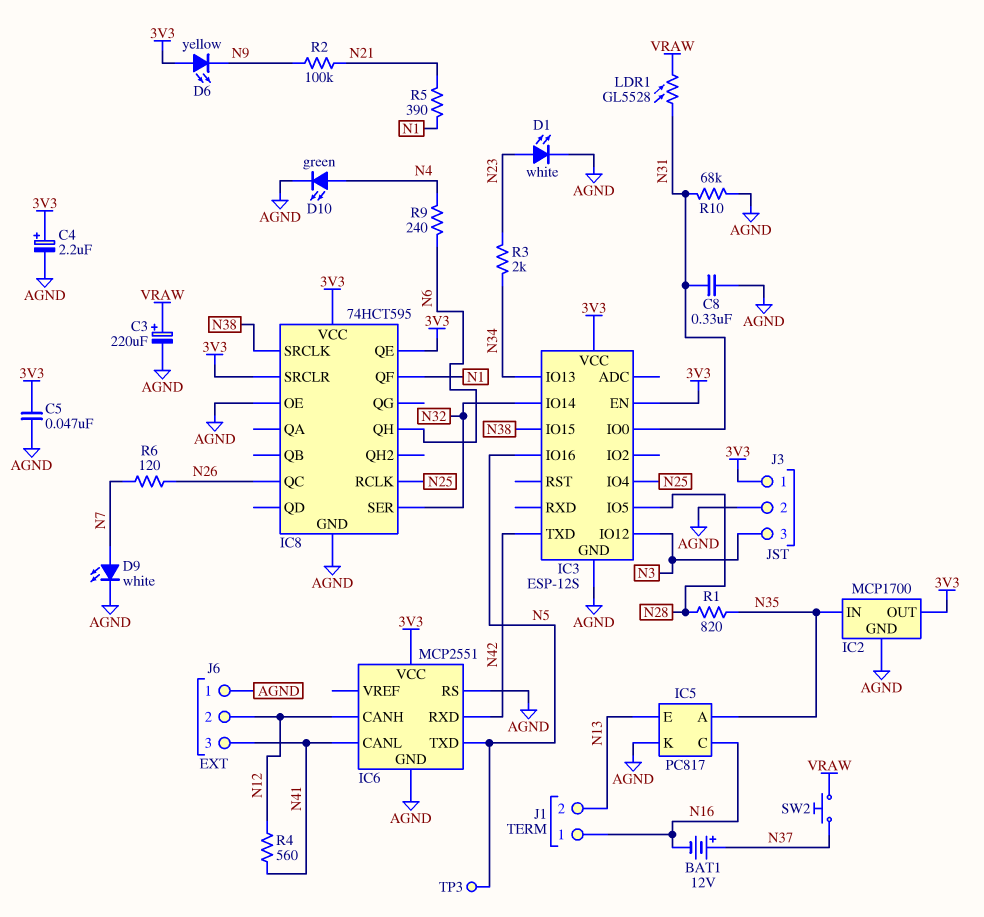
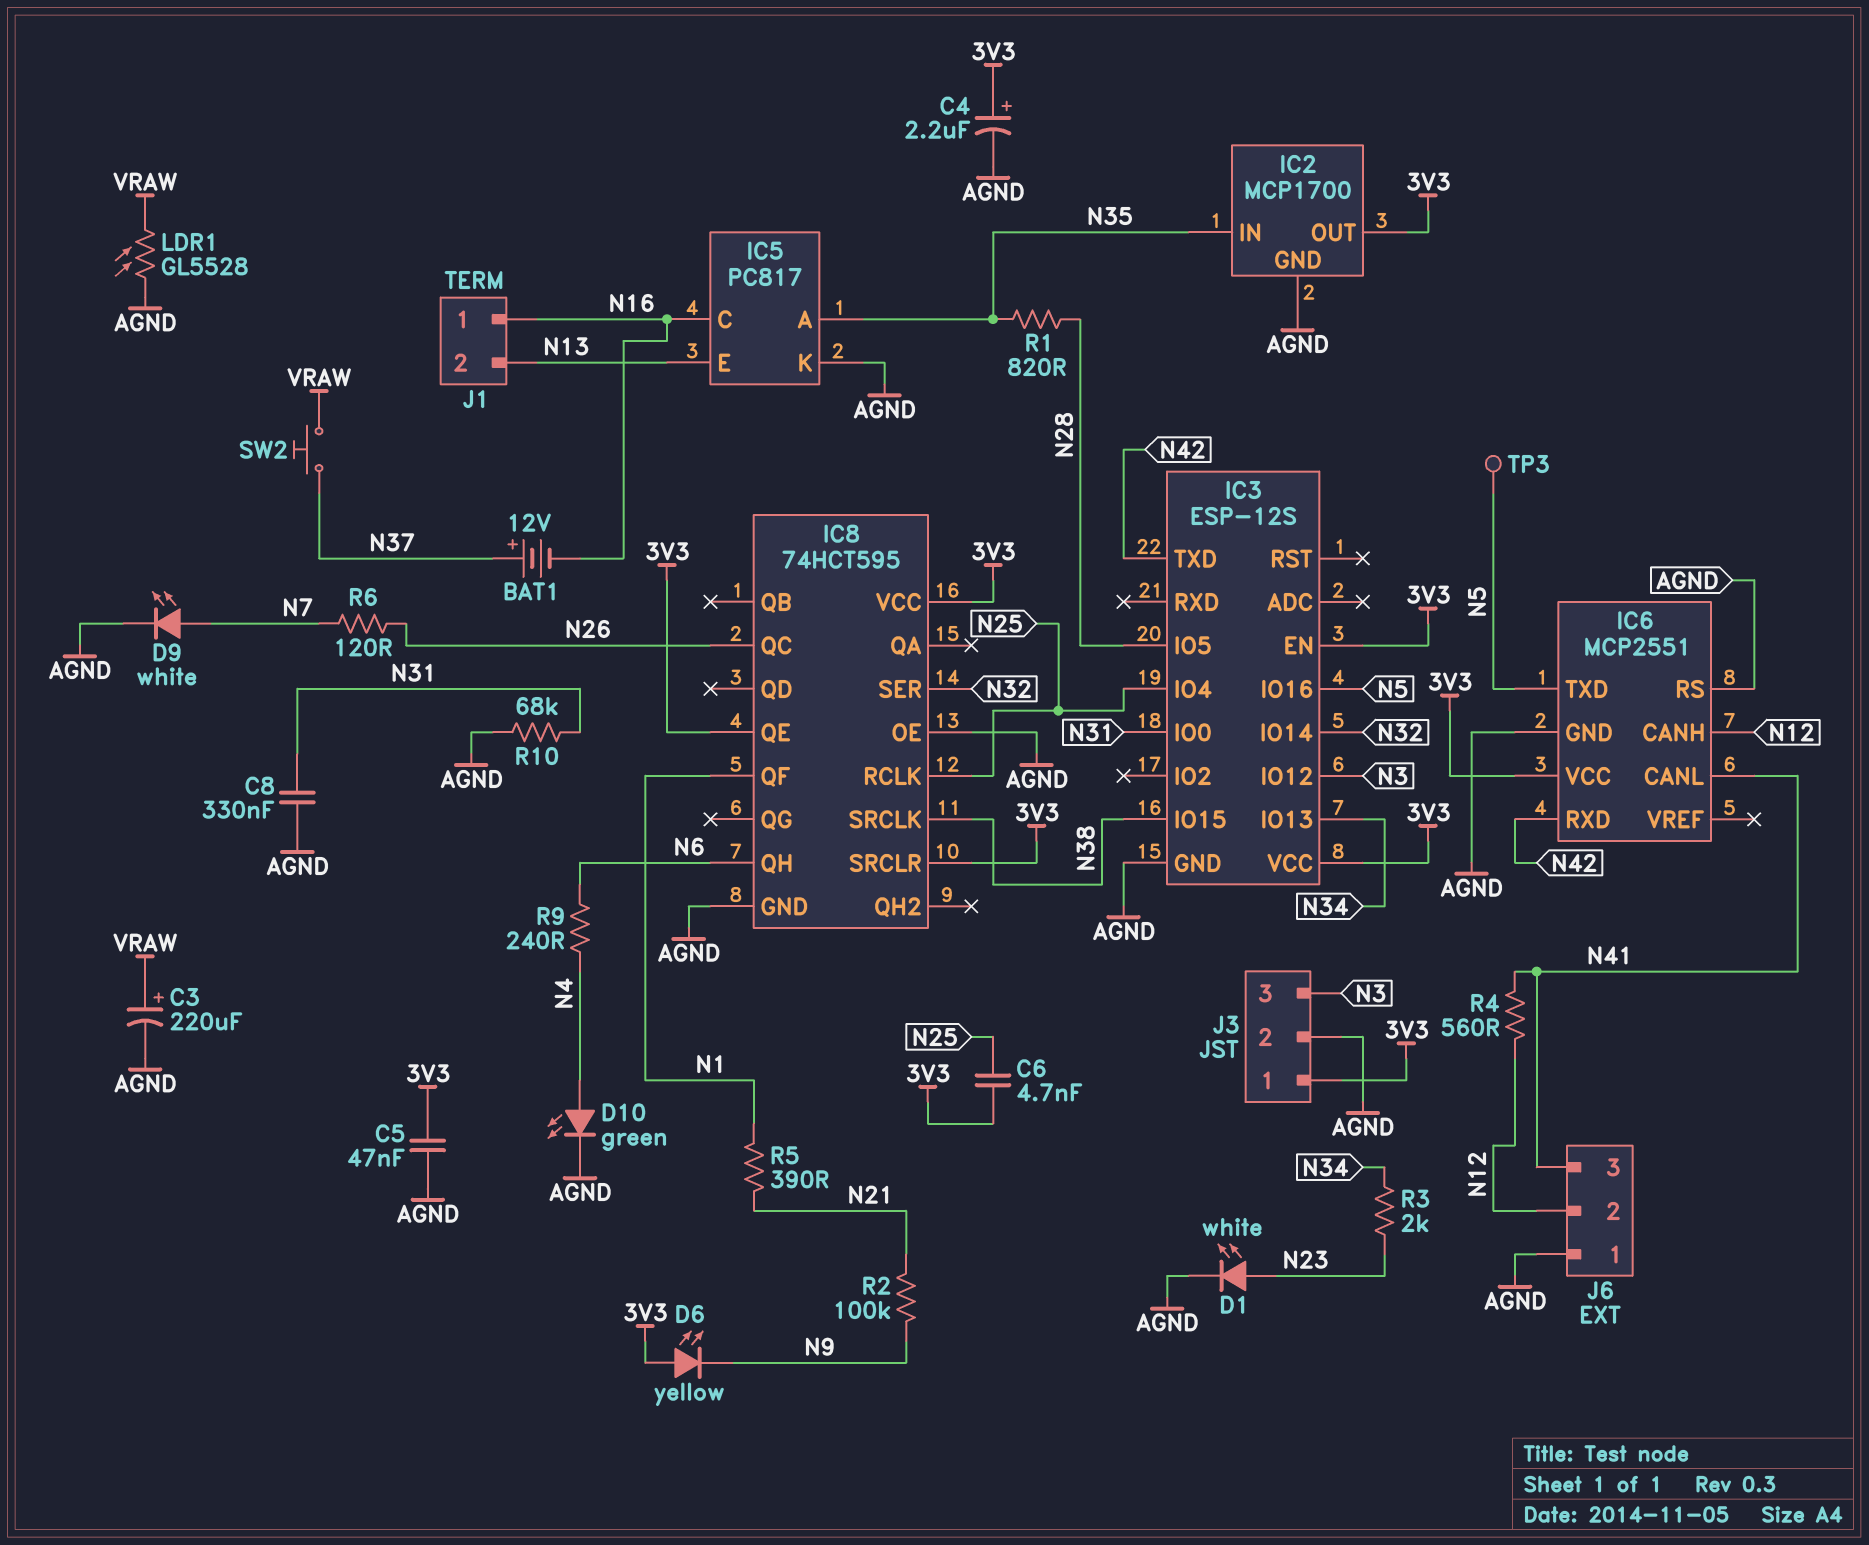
C6: none -> 4.7nF (3V3, N25)
LDR1: GL5528 (N31, VRAW) -> GL5528 (AGND, VRAW)

